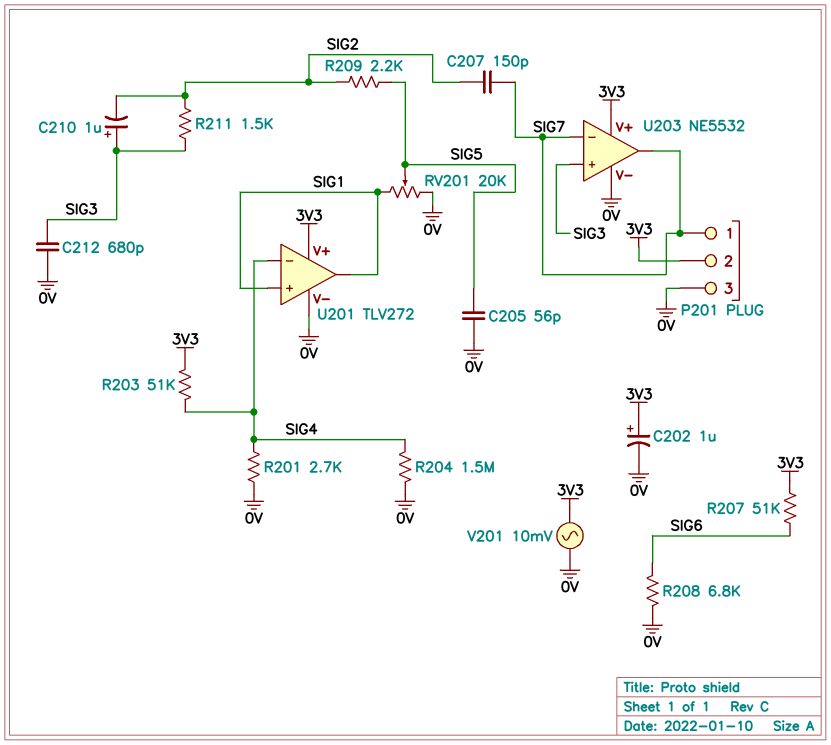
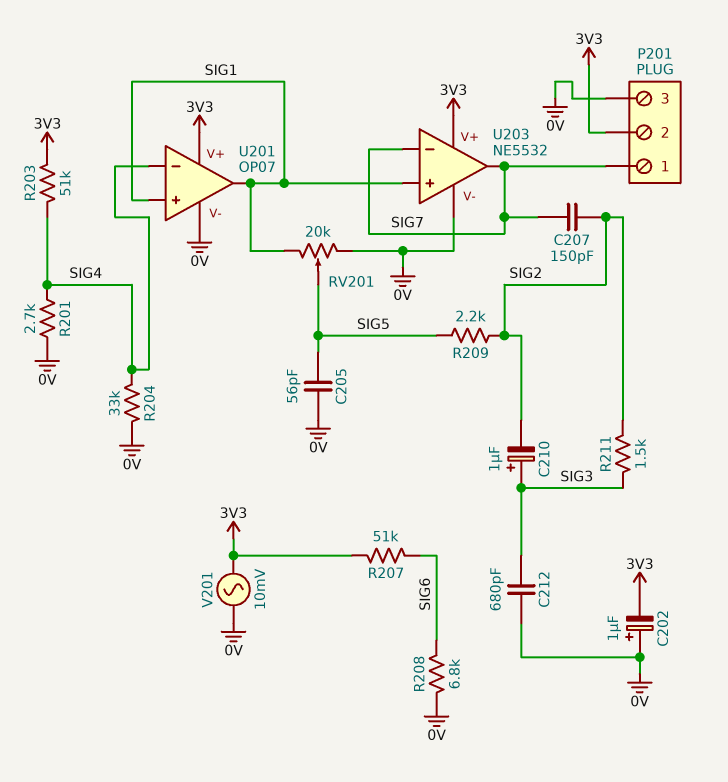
C202: 1uF (plus 3V3, minus 0V) -> 1uF (plus 0V, minus 3V3)
R204: 1.5M (0V, SIG4) -> 33k (0V, SIG4)
U201: TLV272 -> OP07
U203 pin in+: SIG3 -> SIG1

